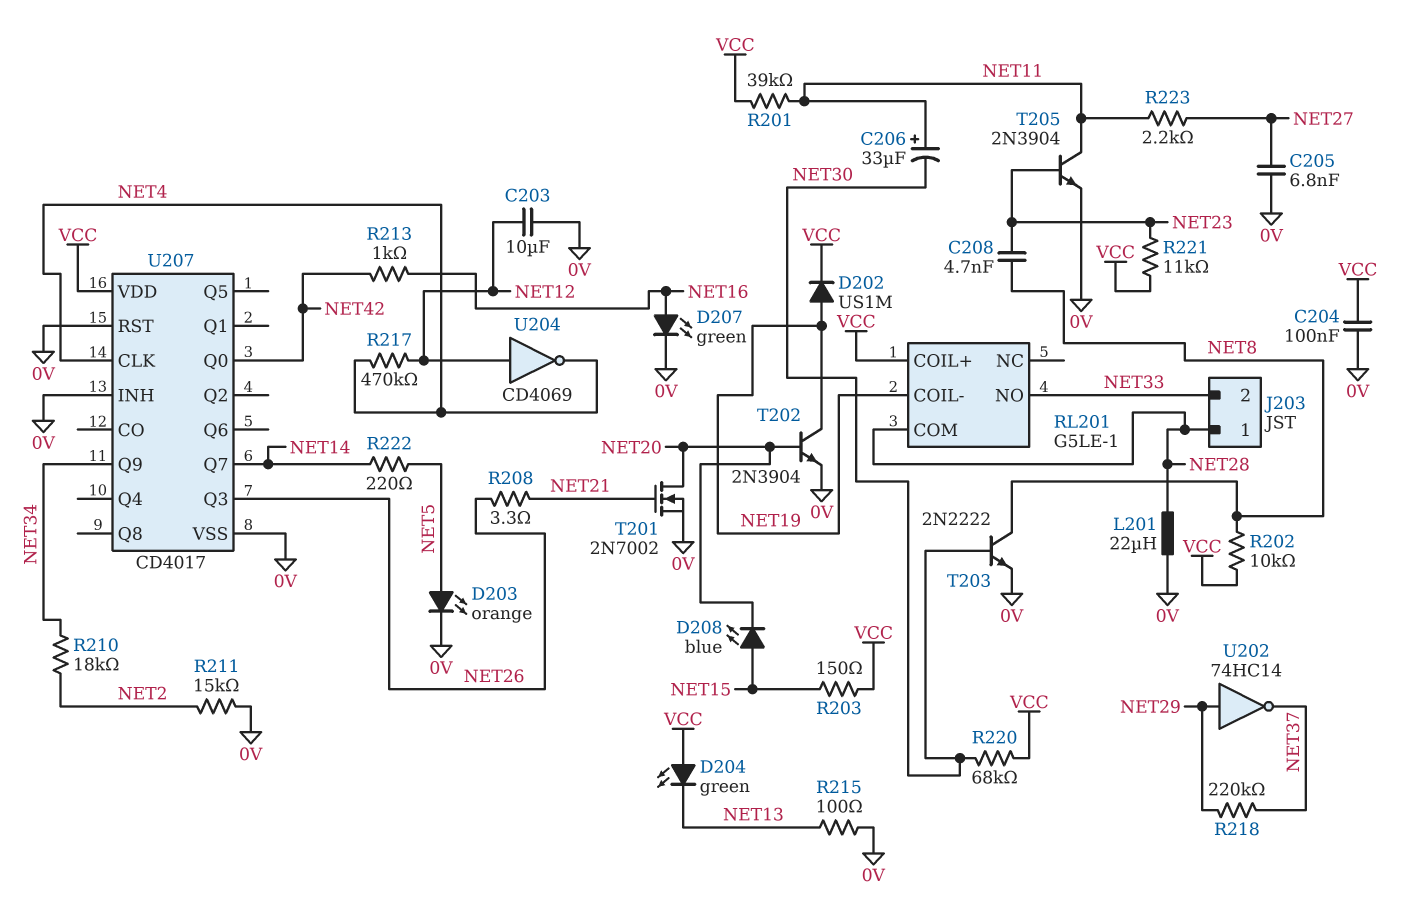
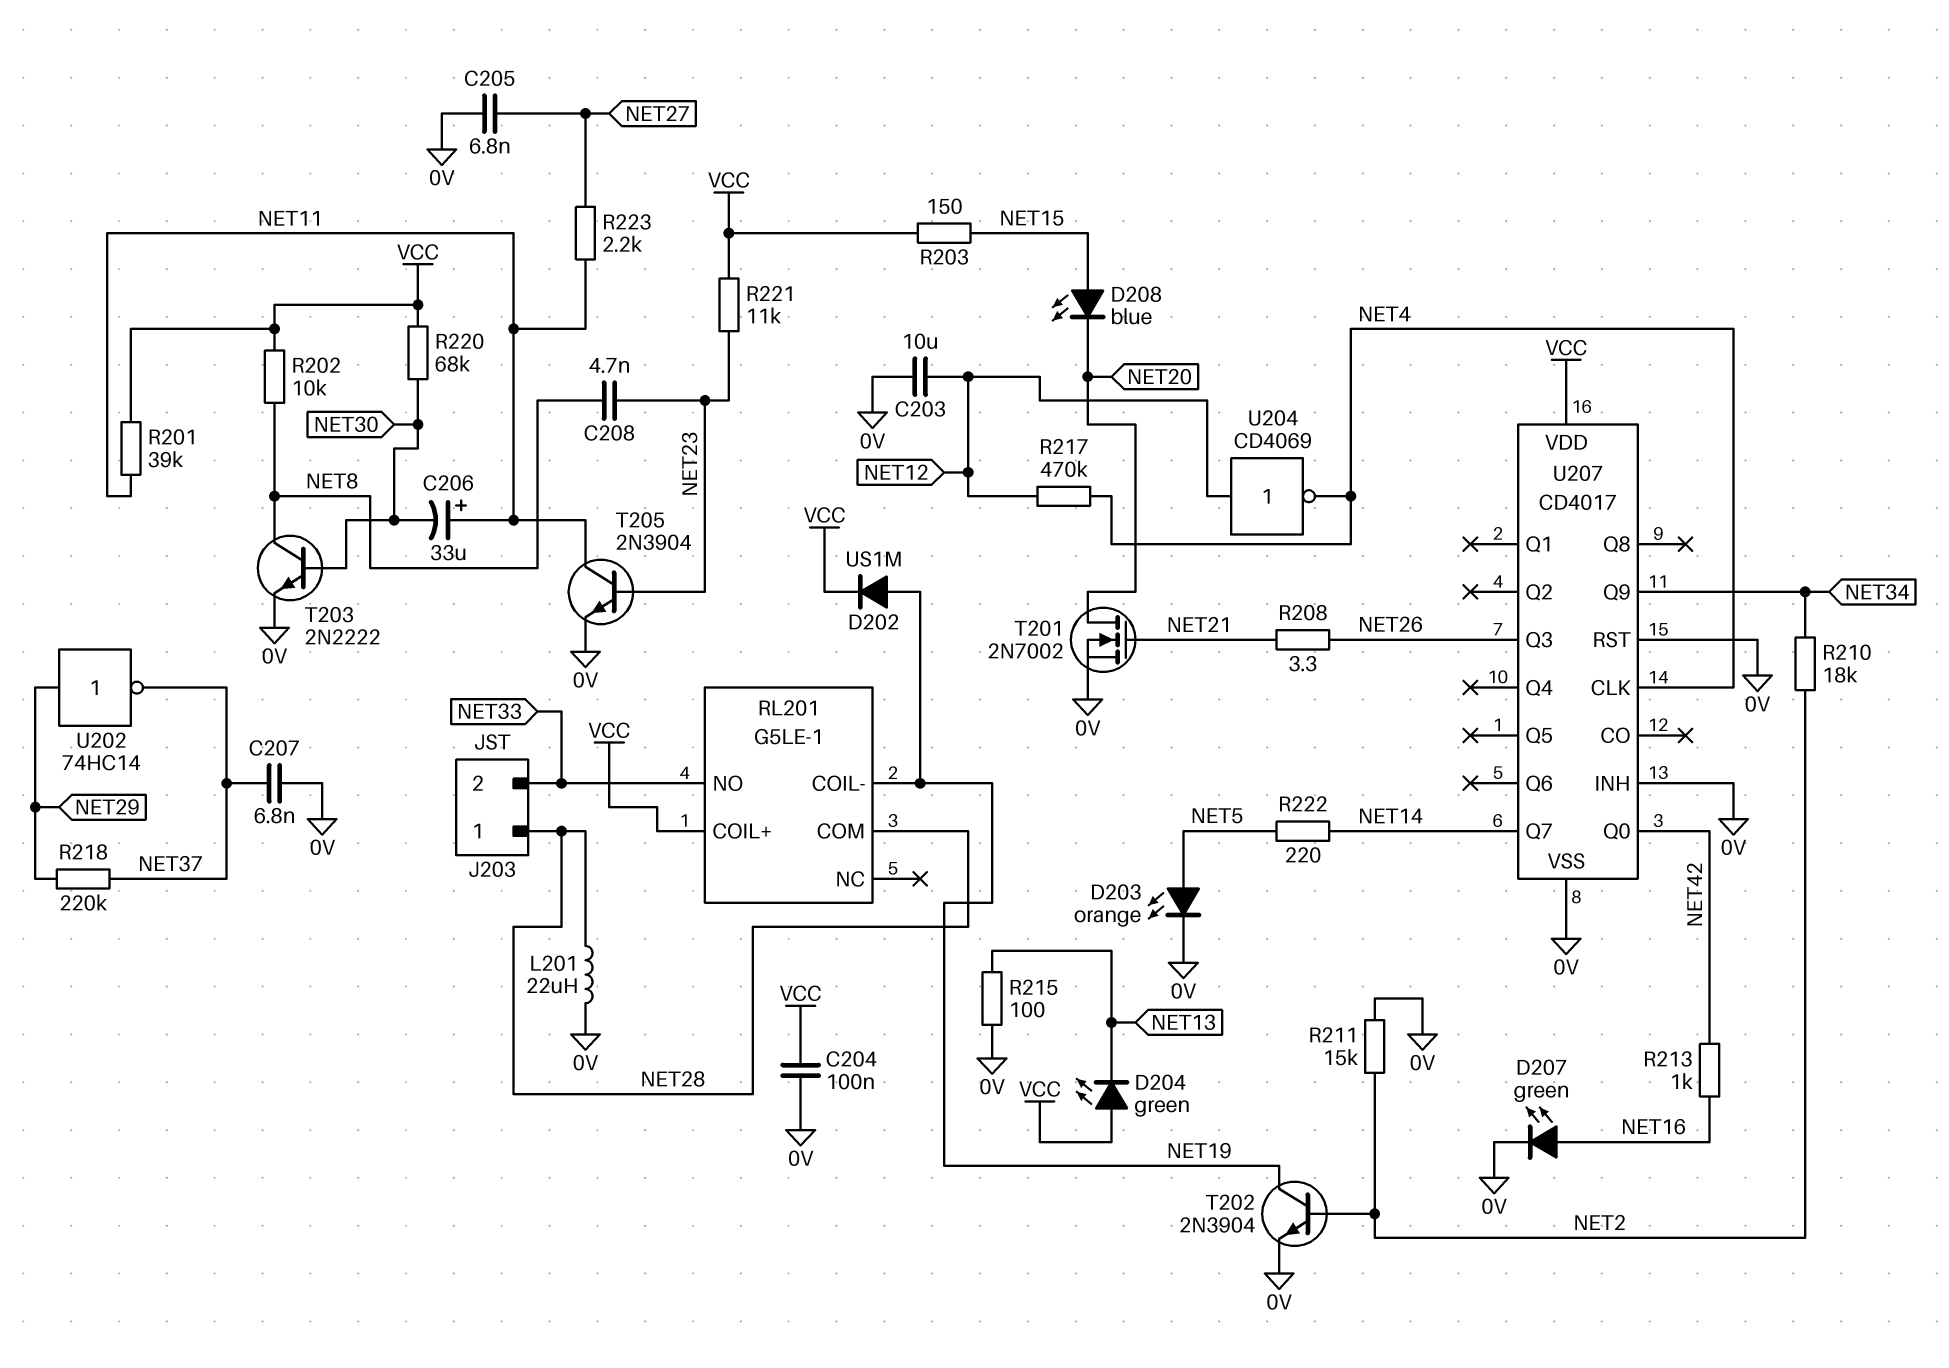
C207: none -> 6.8nF (0V, NET37)
T202: NPN 2N3904 (B NET20, C NET19, E 0V) -> NPN 2N3904 (B NET2, C NET19, E 0V)

